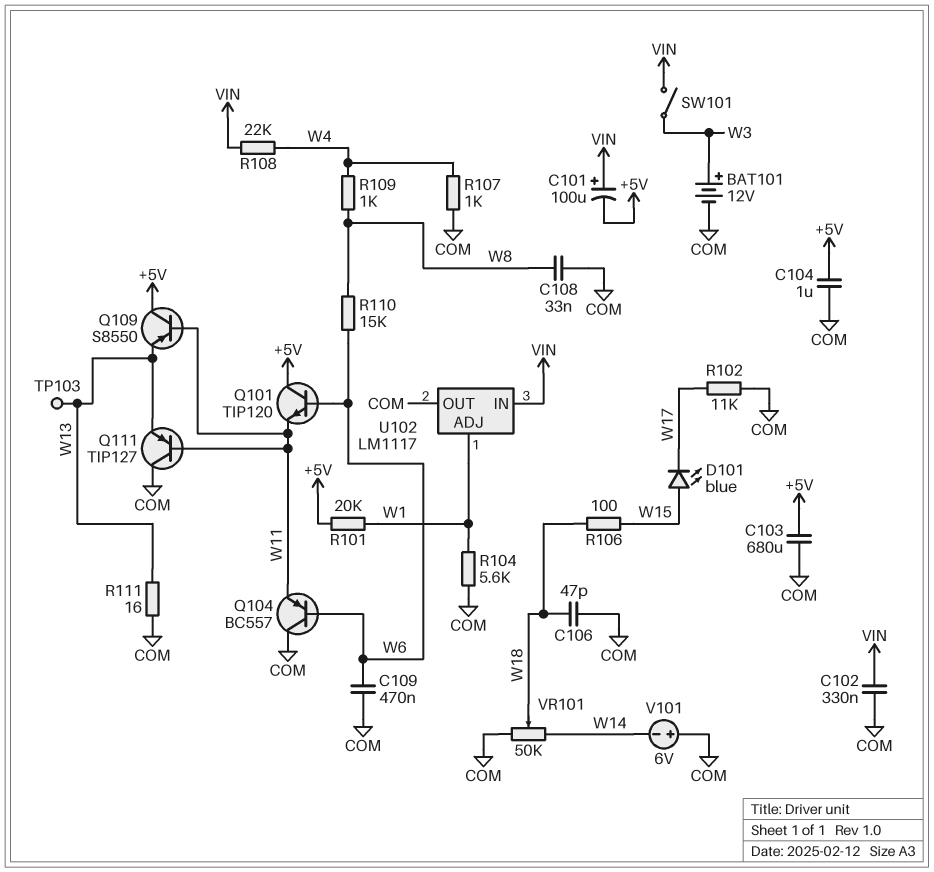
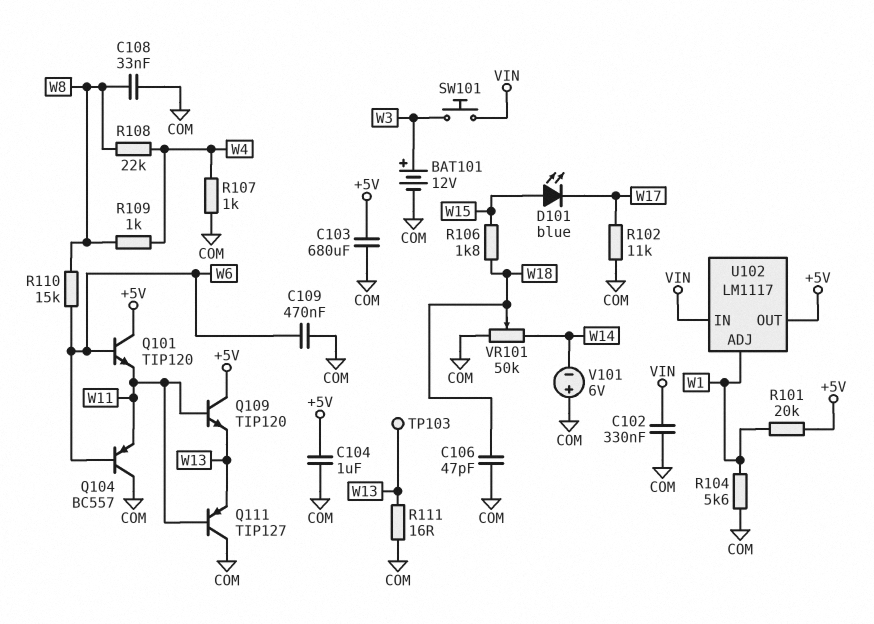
C101: 100uF (plus VIN, minus +5V) -> none
Q109: PNP S8550 (B W11, C +5V, E W13) -> NPN TIP120 (B W11, C +5V, E W13)
R106: 100 (W15, W18) -> 1.8k (W15, W18)
R108: 22k (VIN, W4) -> 22k (W4, W8)
SW101: switch (VIN, W3) -> button (VIN, W3)
U102 pin OUT: COM -> +5V

